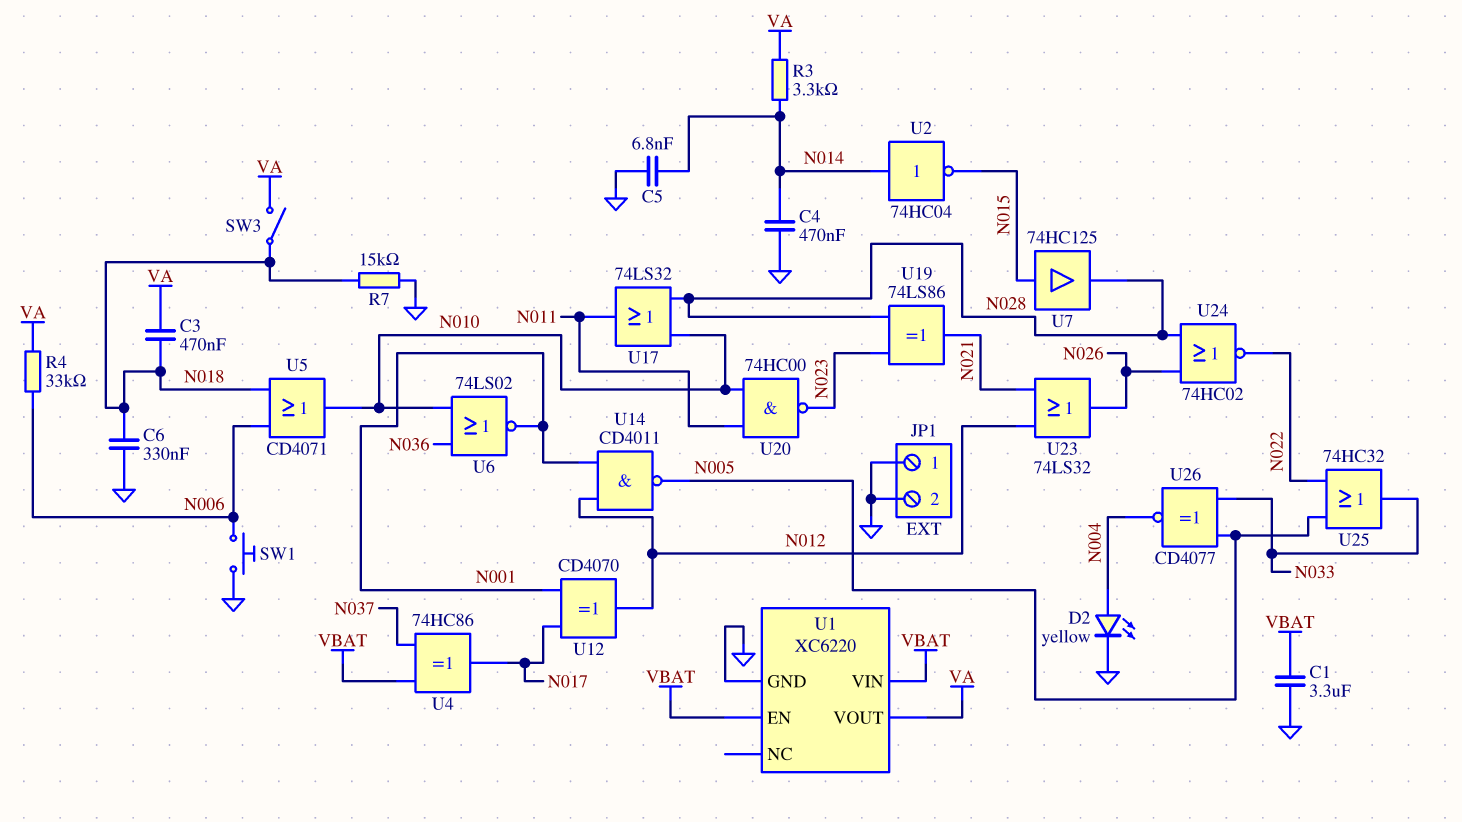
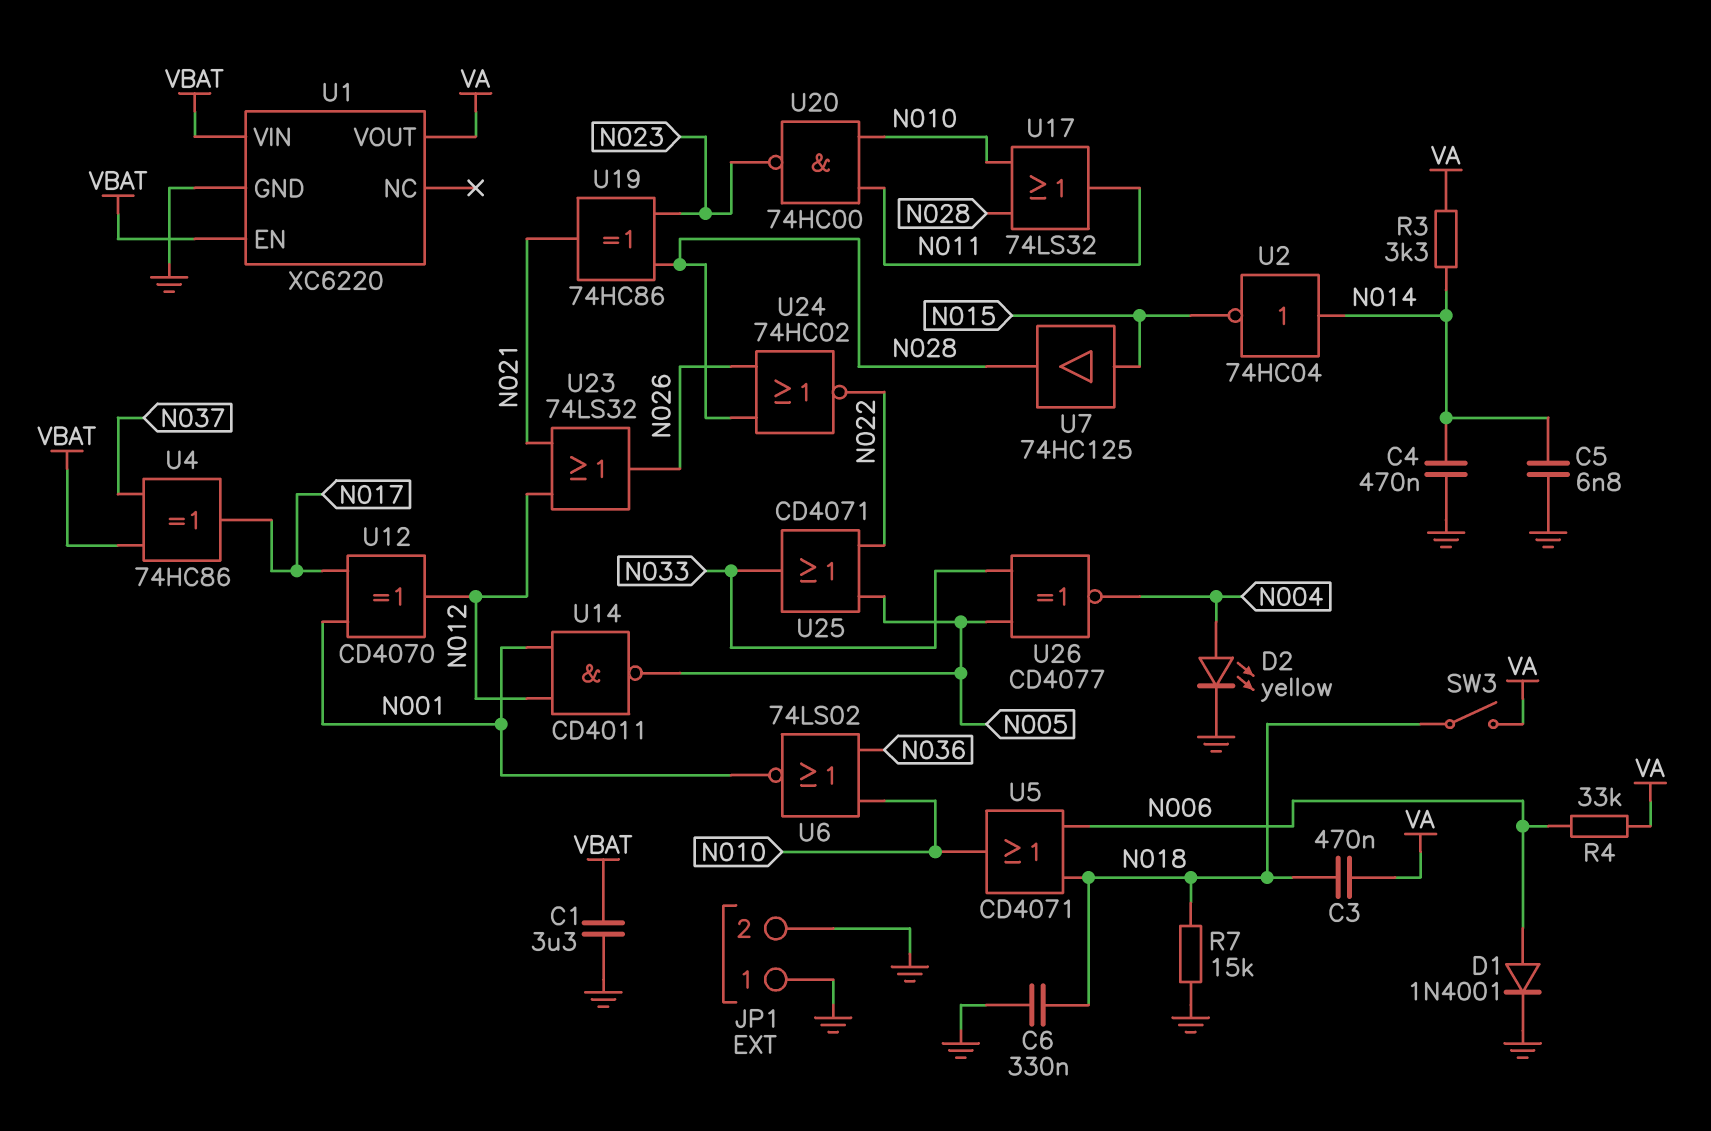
D1: none -> diode 1N4001 (A N006, K GND)
SW1: button (GND, N006) -> none
U19: XOR 74LS86 (in N023, in N028, out N021) -> XOR 74HC86 (in N023, in N028, out N021)
U25: OR 74HC32 (in N005, in N022, out N033) -> OR CD4071 (in N005, in N022, out N033)

